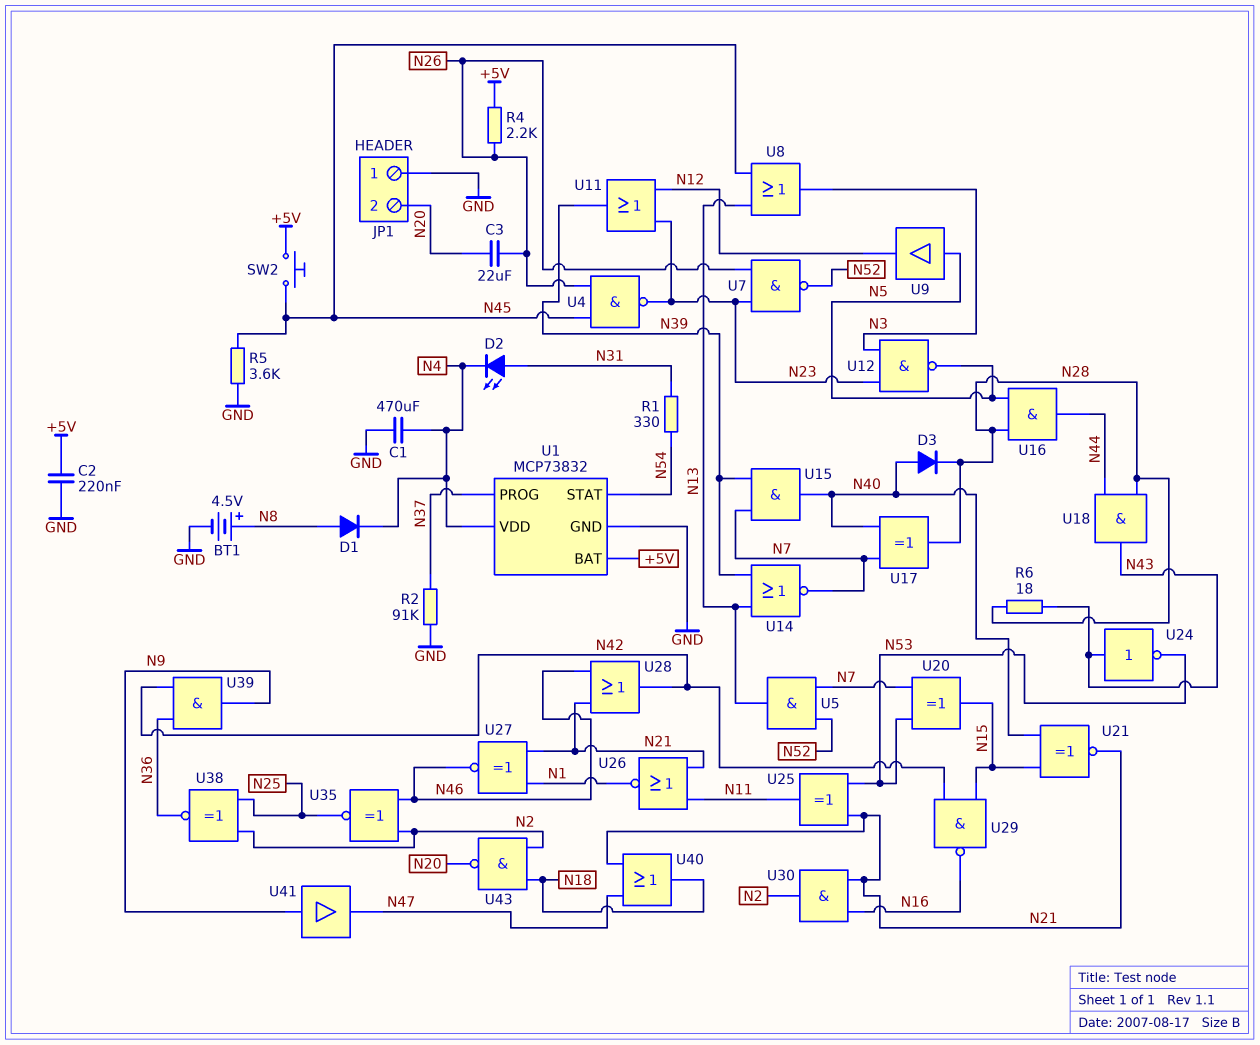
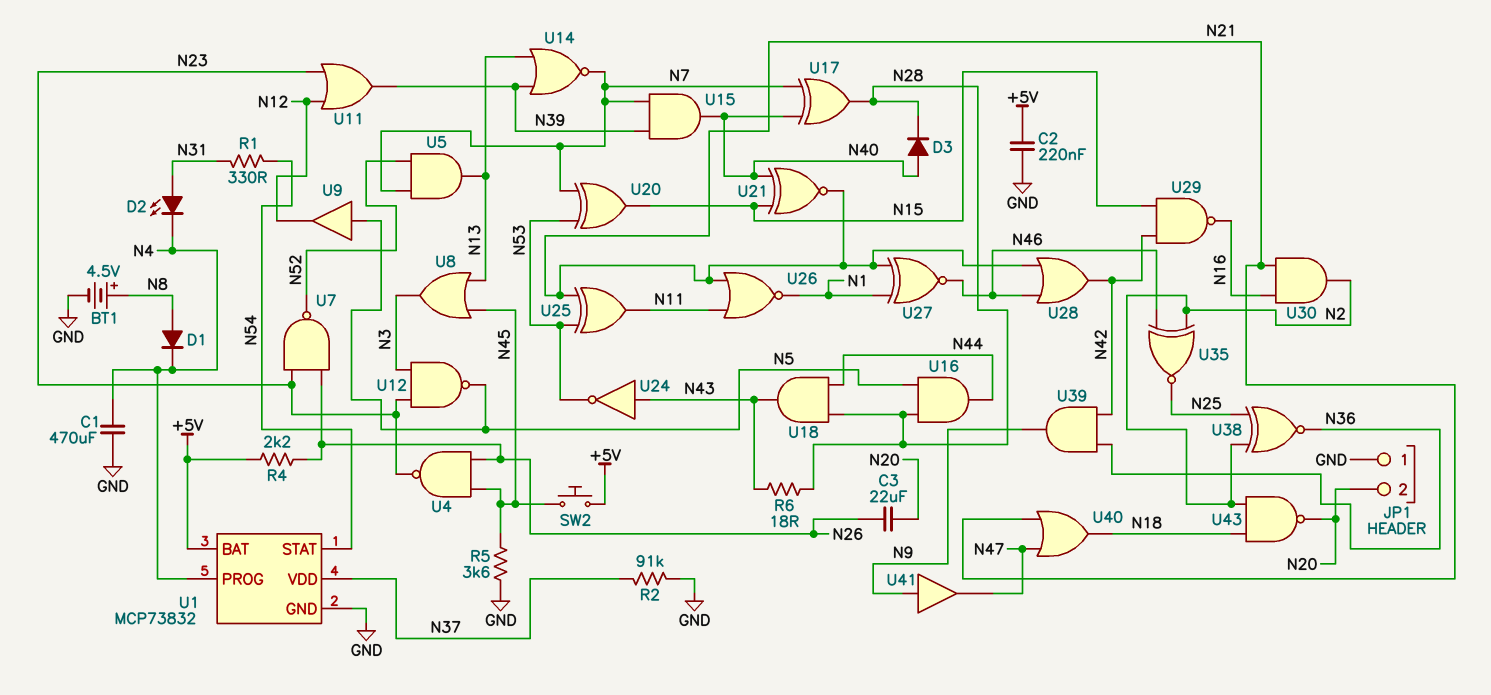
U1 pin PROG: N37 -> N4
U1 pin VDD: N4 -> N37

